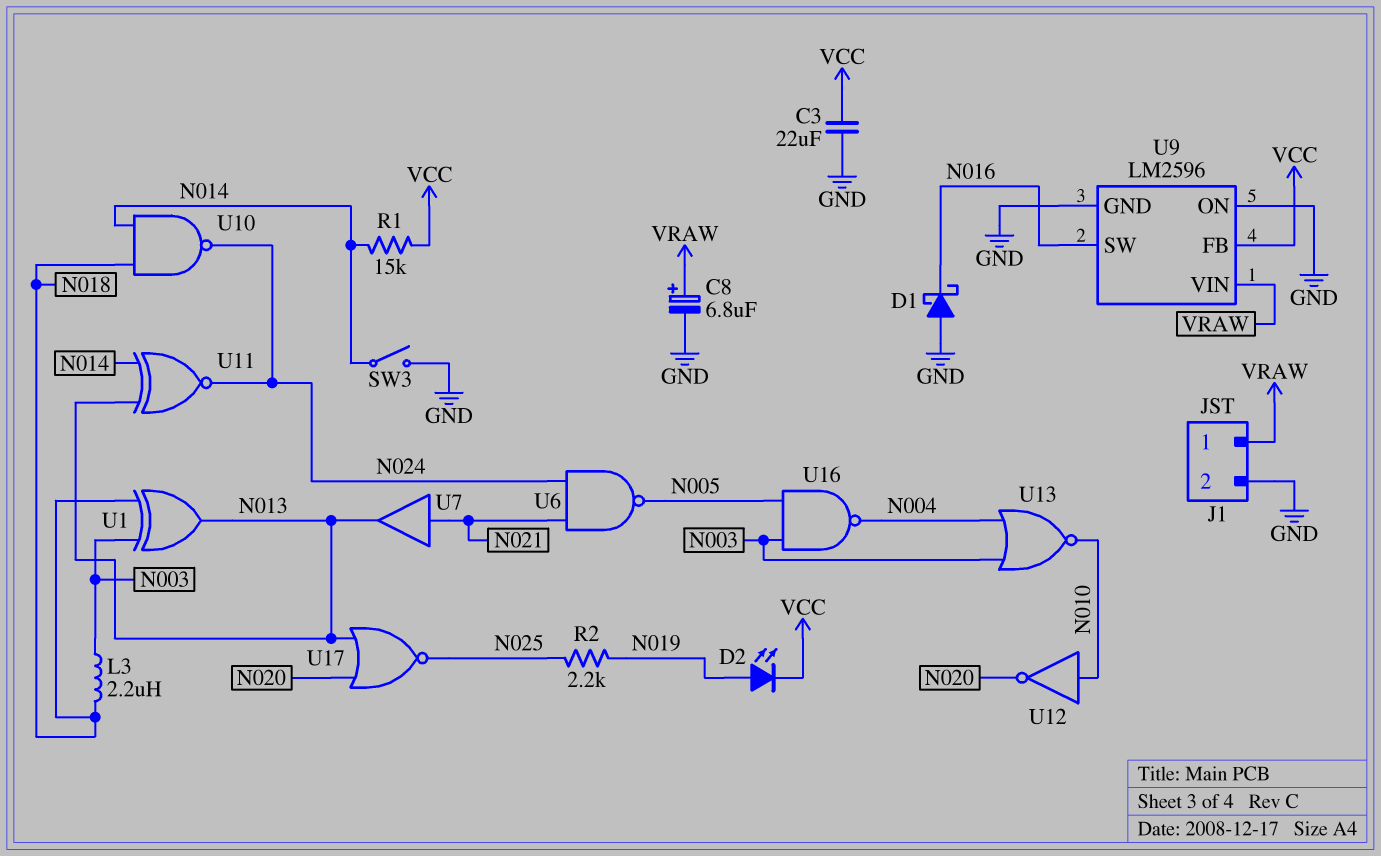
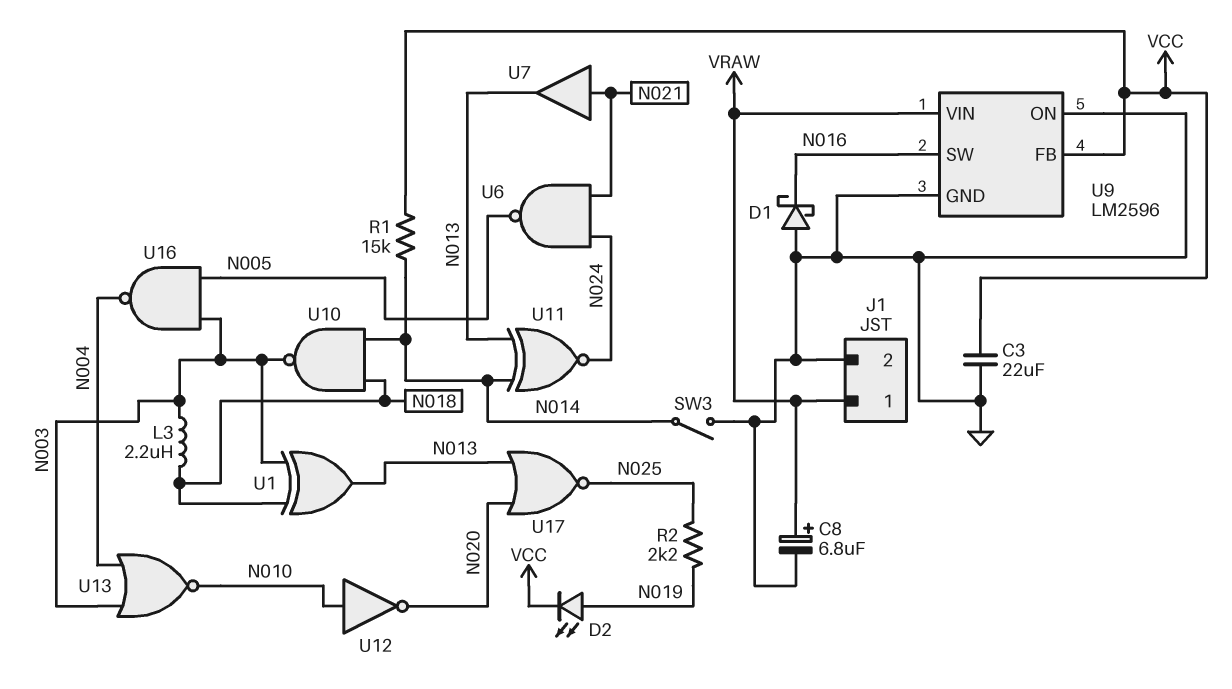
U10: NAND (in N014, in N018, out N024) -> NAND (in N014, in N018, out N003)

